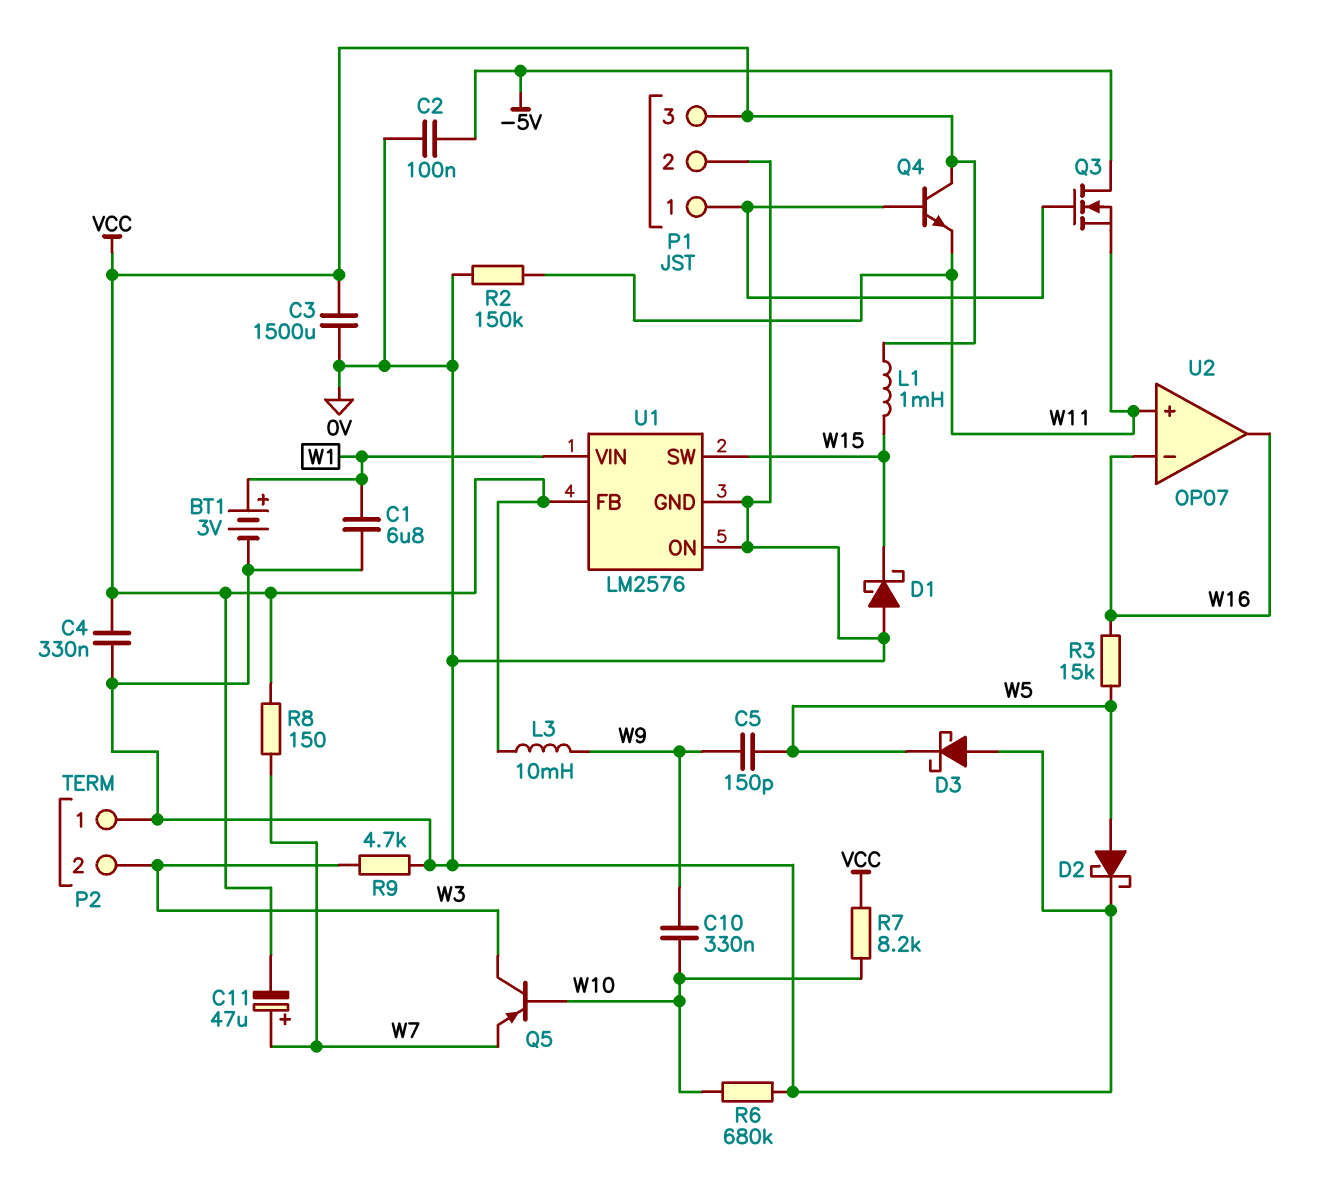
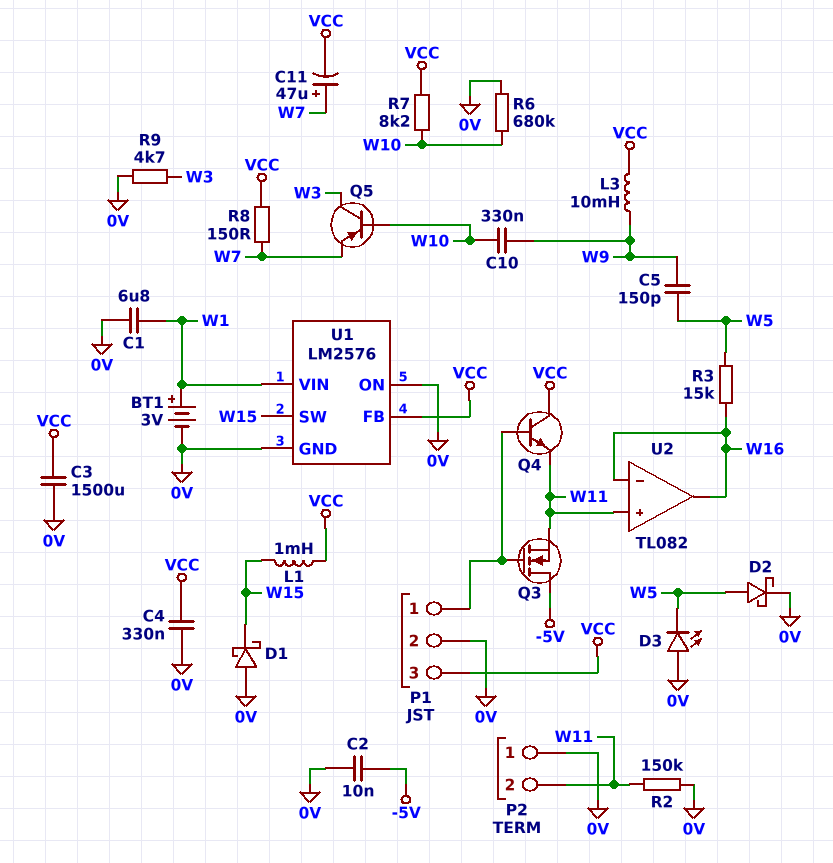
C2: 100nF (-5V, 0V) -> 10nF (-5V, 0V)
D3: schottky (A 0V, K W5) -> LED (A 0V, K W5)
P2 pin 2: W3 -> W11
U2: OP07 -> TL082

